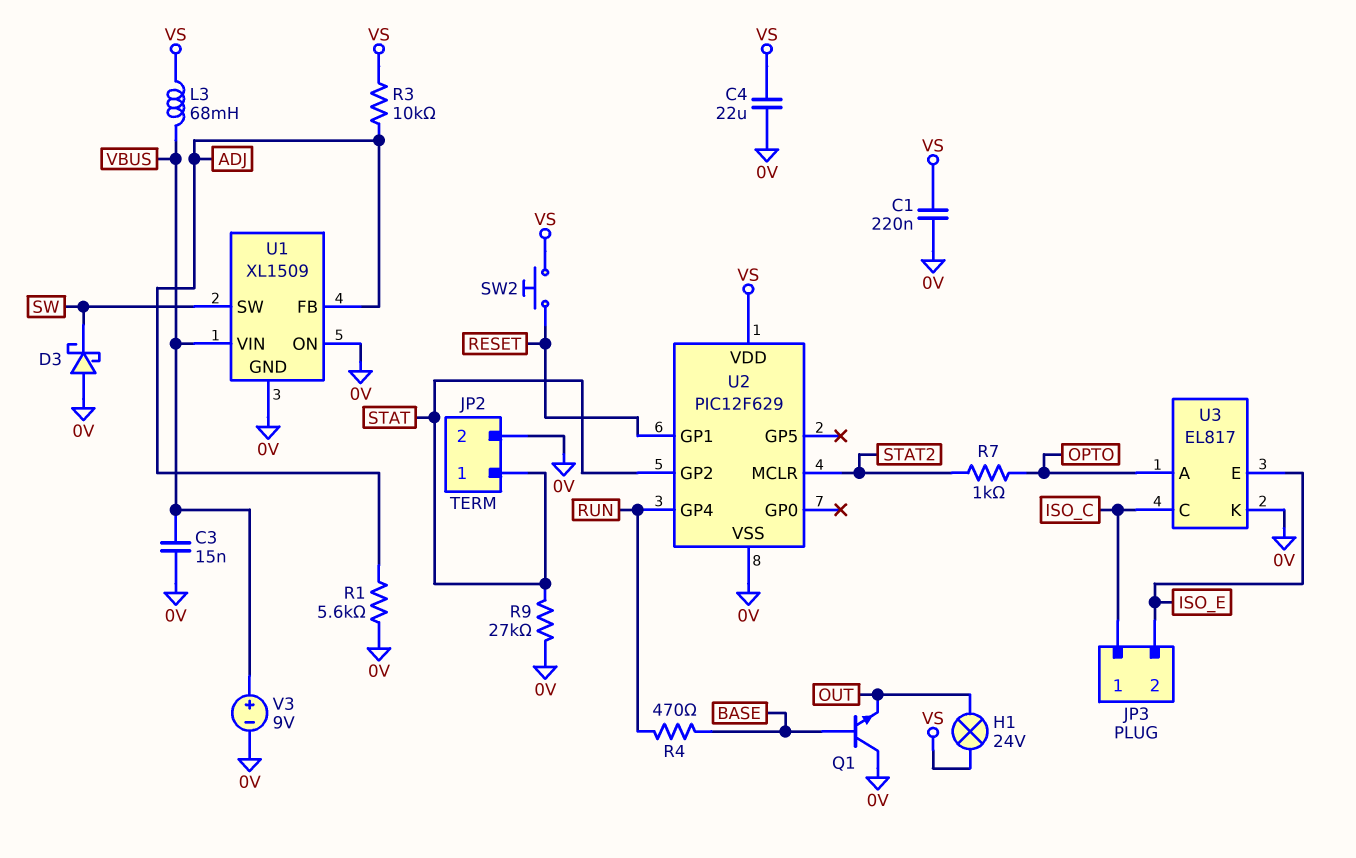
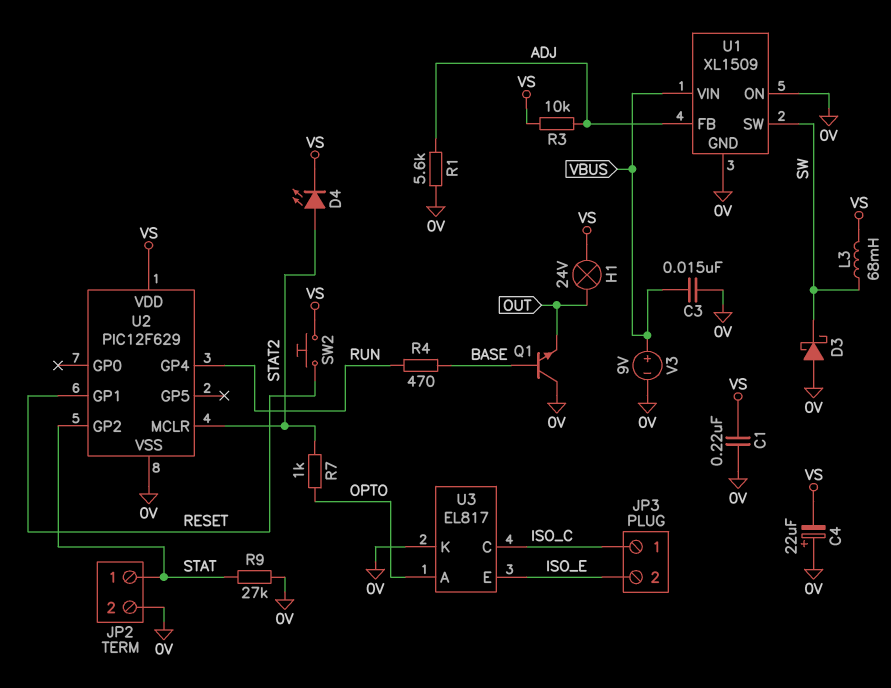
C4: 22uF (0V, VS) -> 22uF (plus 0V, minus VS)
D4: none -> LED (A STAT2, K VS)
L3: 68mH (VBUS, VS) -> 68mH (SW, VS)

